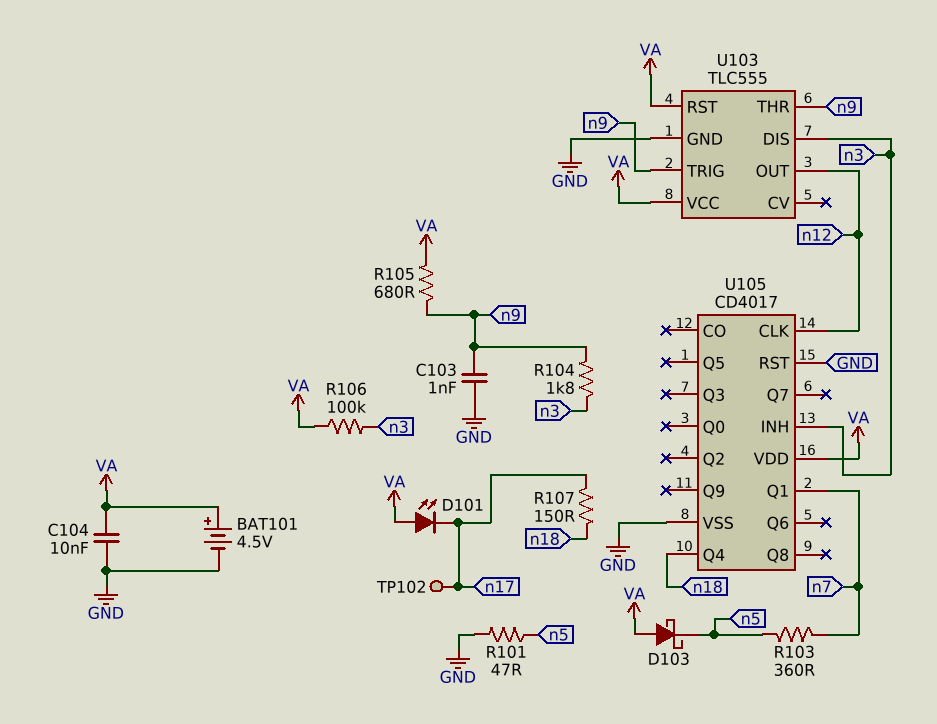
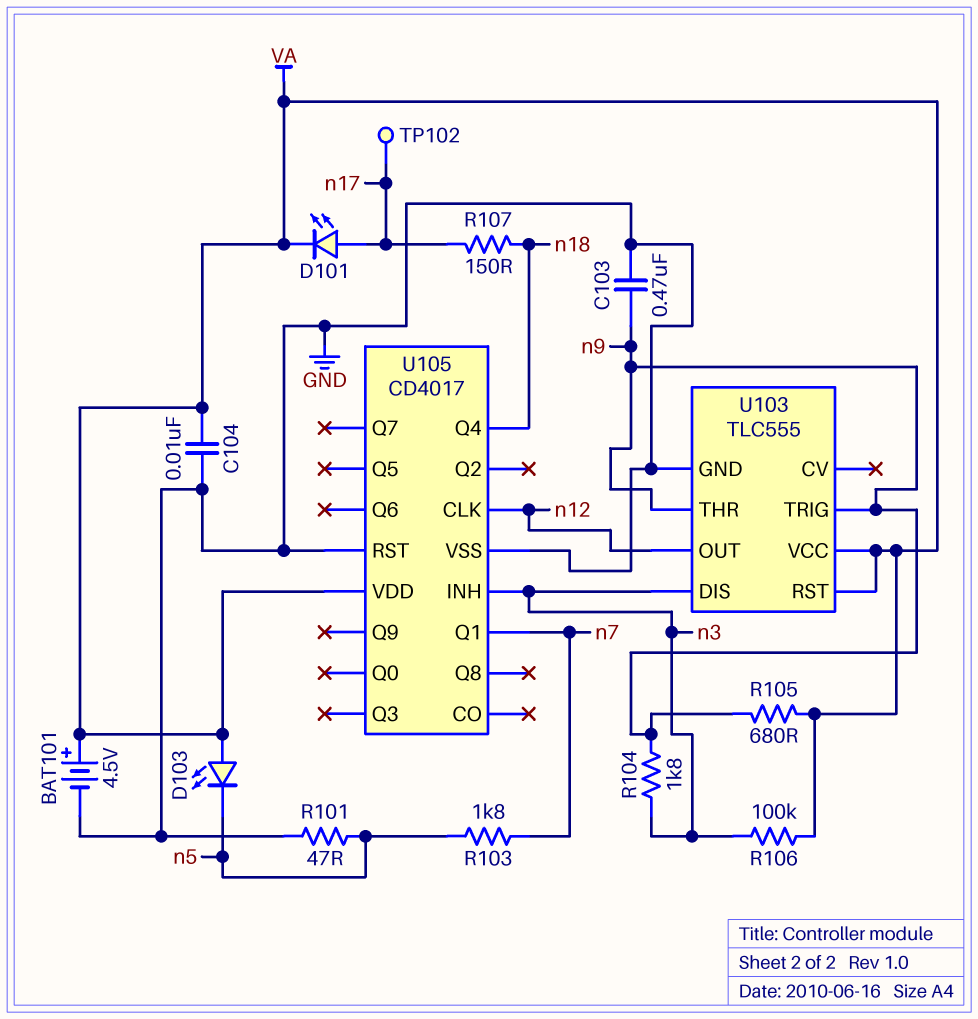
C103: 1nF (GND, n9) -> 470nF (GND, n9)
D101: LED (A VA, K n17) -> LED (A n17, K VA)
D103: schottky (A VA, K n5) -> LED (A VA, K n5)
R103: 360 (n5, n7) -> 1.8k (n5, n7)

